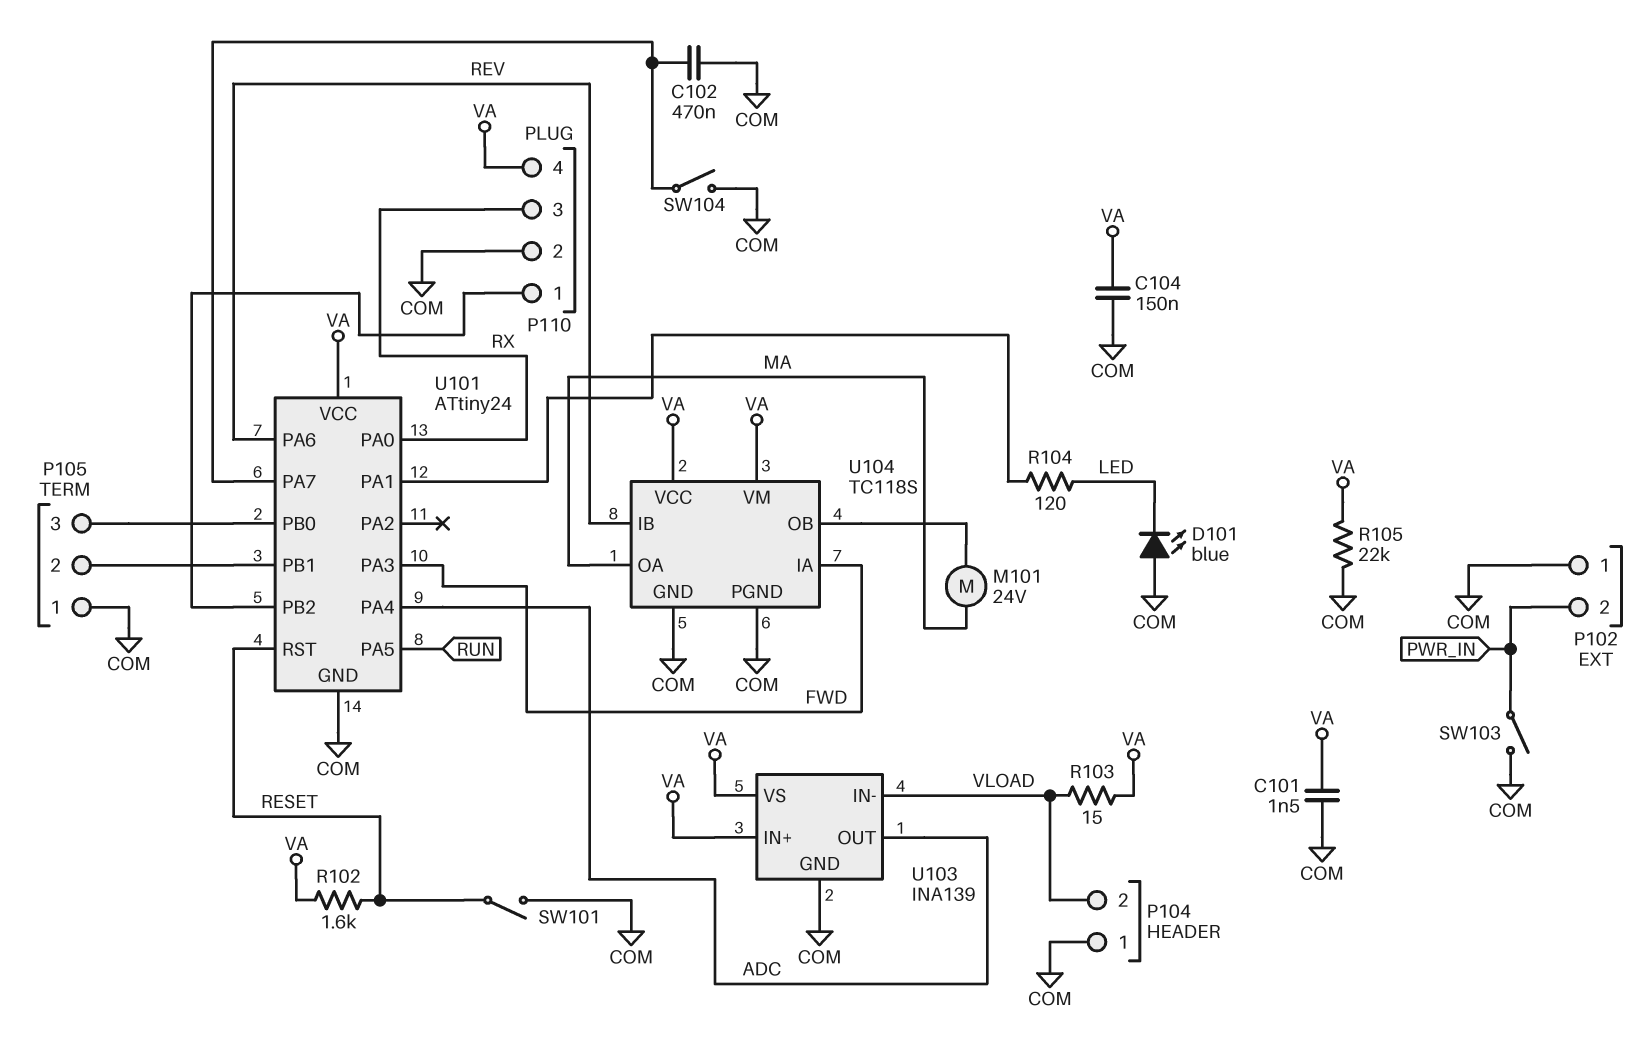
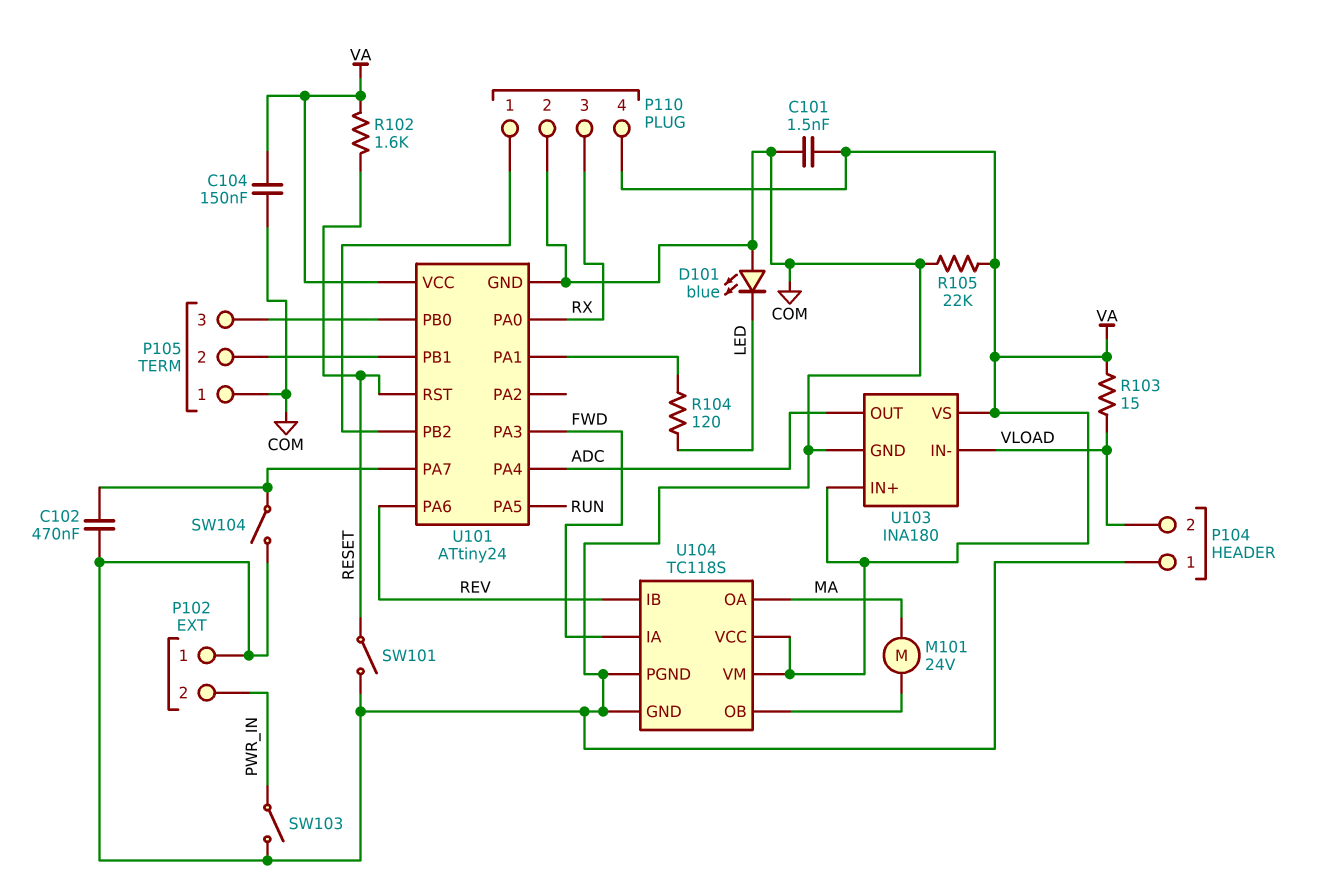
U103: INA139 -> INA180

